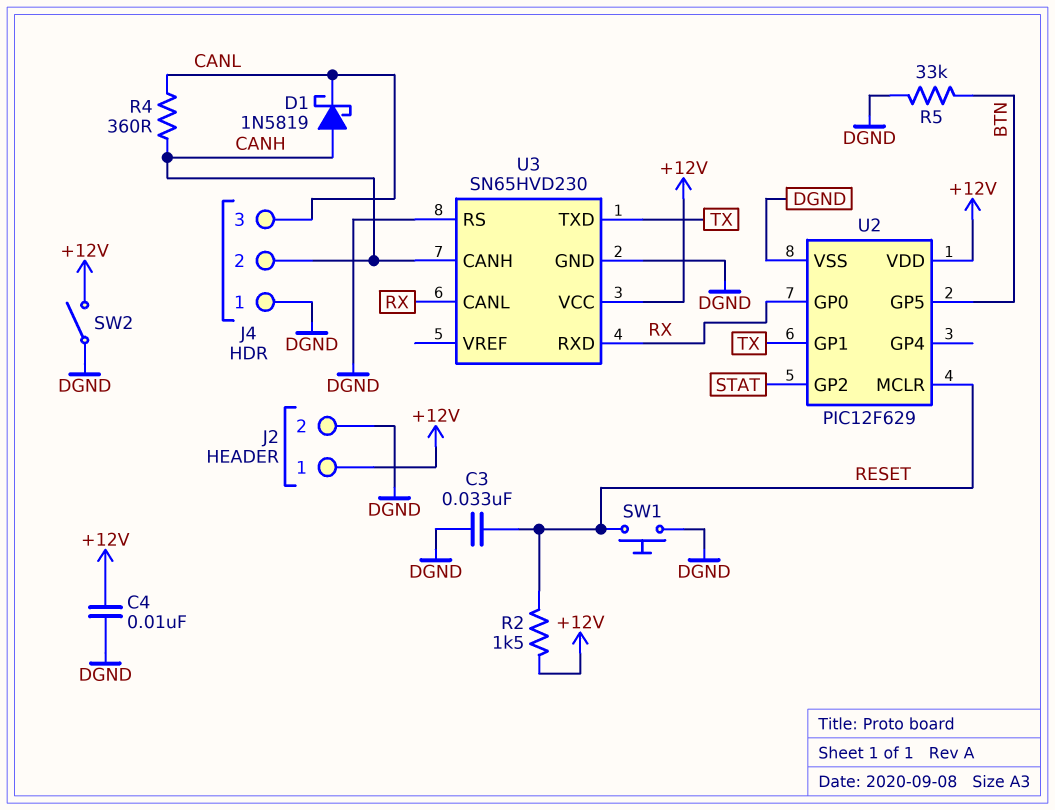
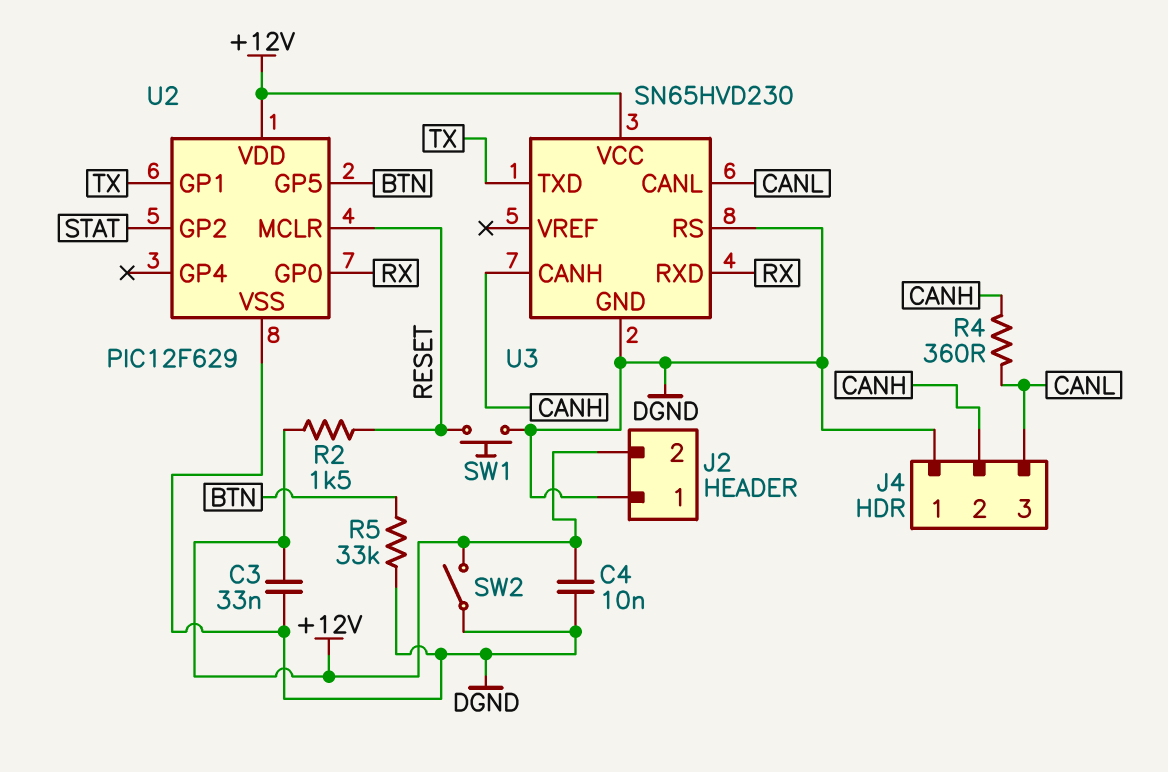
C3: 33nF (DGND, RESET) -> 33nF (+12V, DGND)
D1: schottky 1N5819 (A CANH, K CANL) -> none
J2 pin 1: +12V -> DGND
J2 pin 2: DGND -> +12V
U3 pin CANL: RX -> CANL

